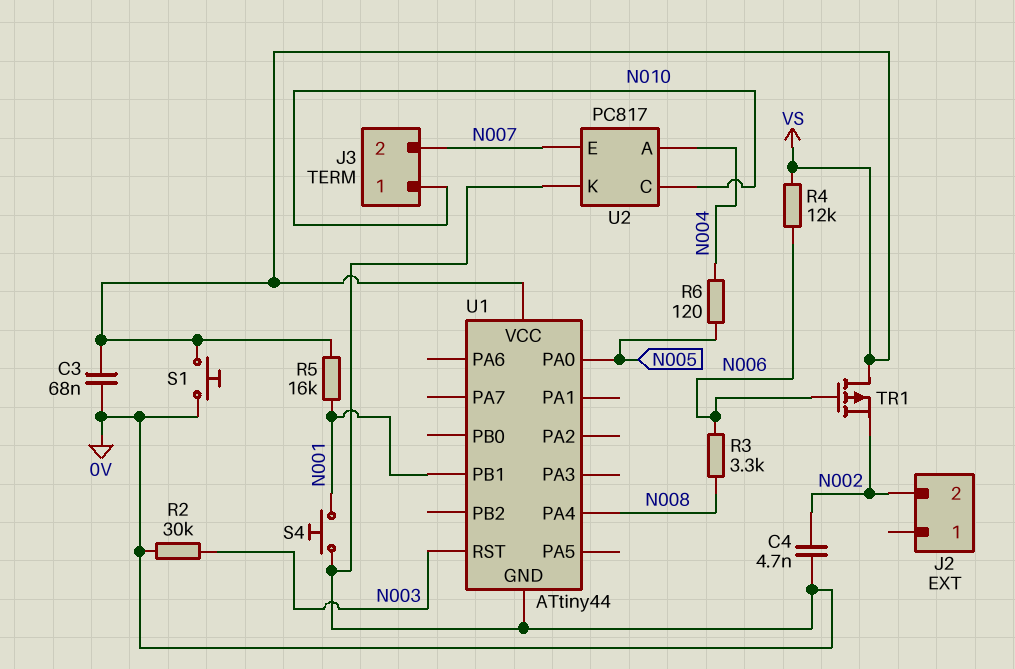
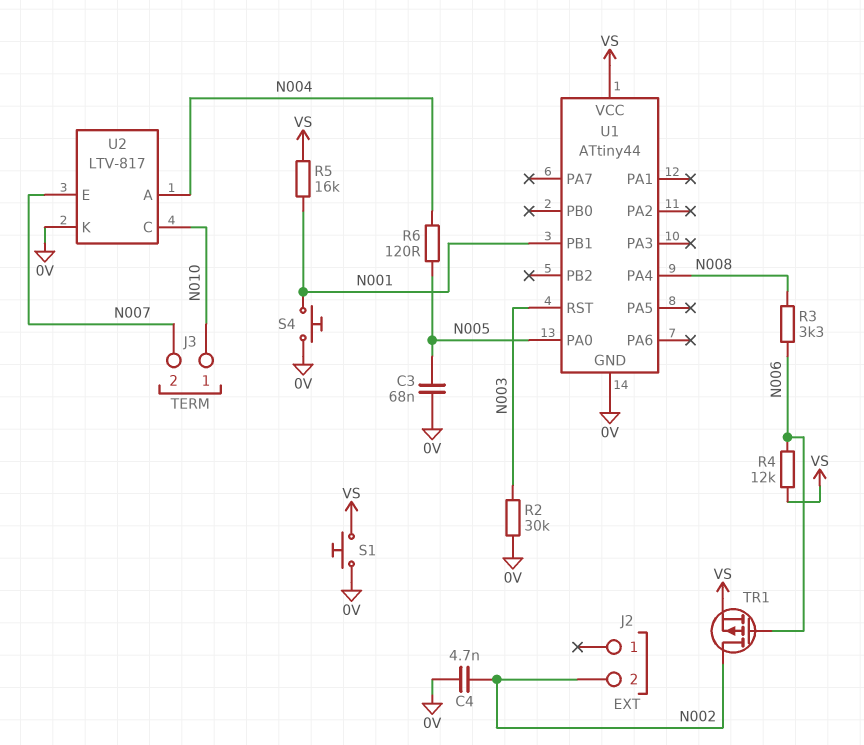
C3: 68nF (0V, VS) -> 68nF (0V, N005)
TR1: PMOS (G N006, D VS, S N002) -> PMOS (G N006, D N002, S VS)
U2: PC817 -> LTV-817

